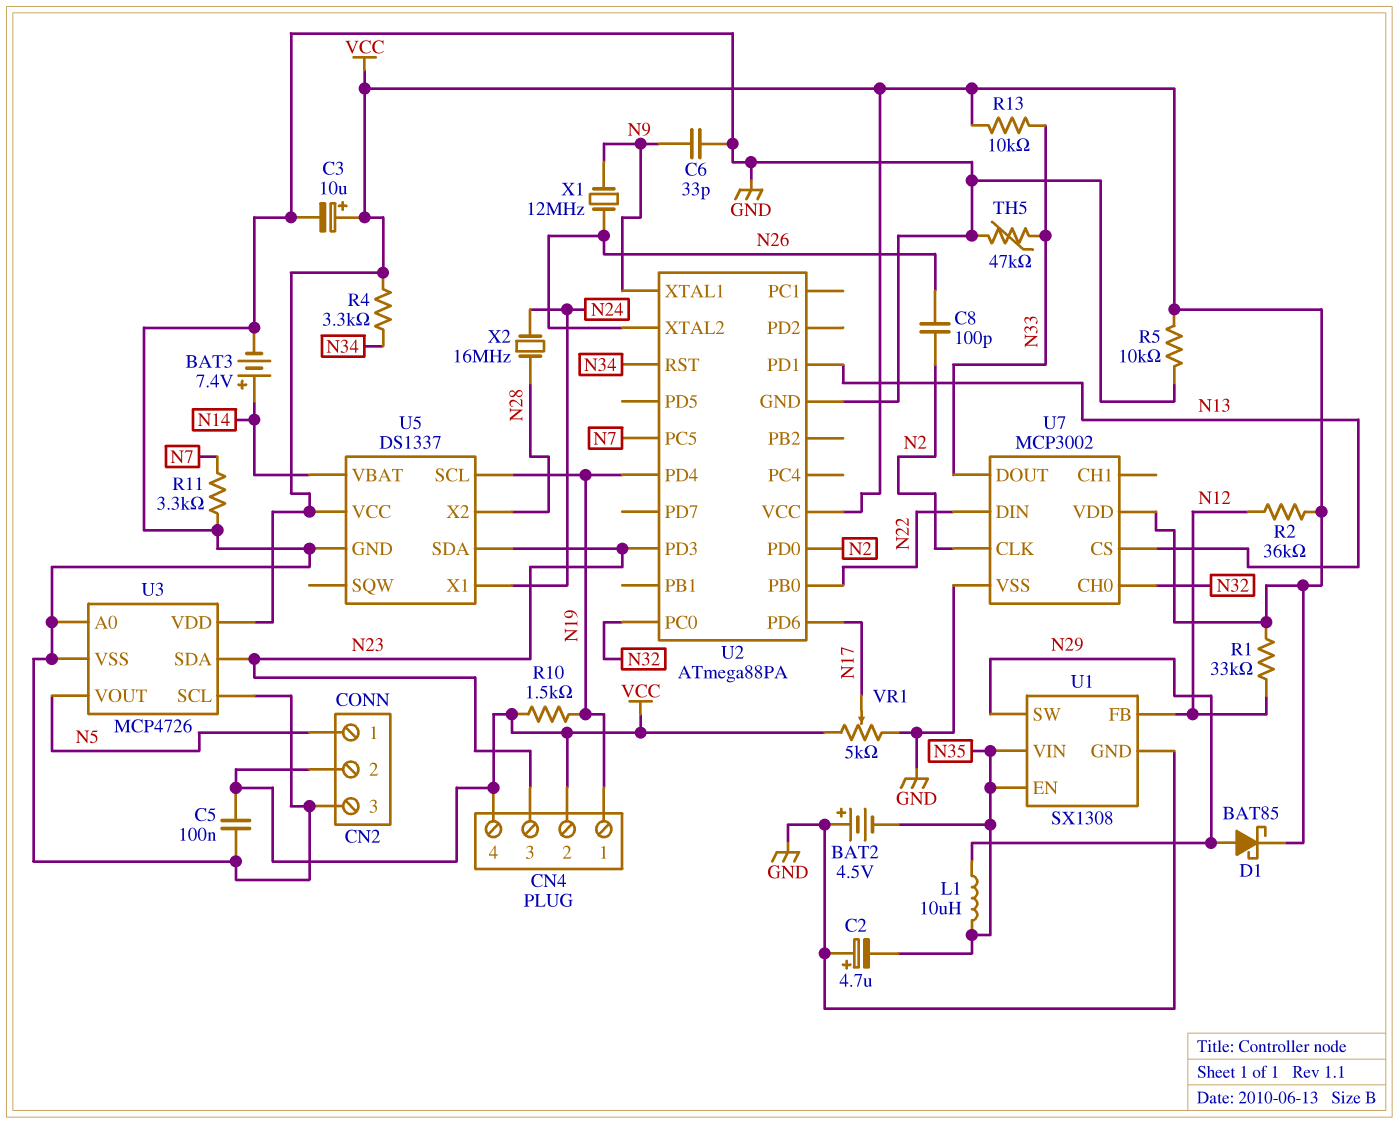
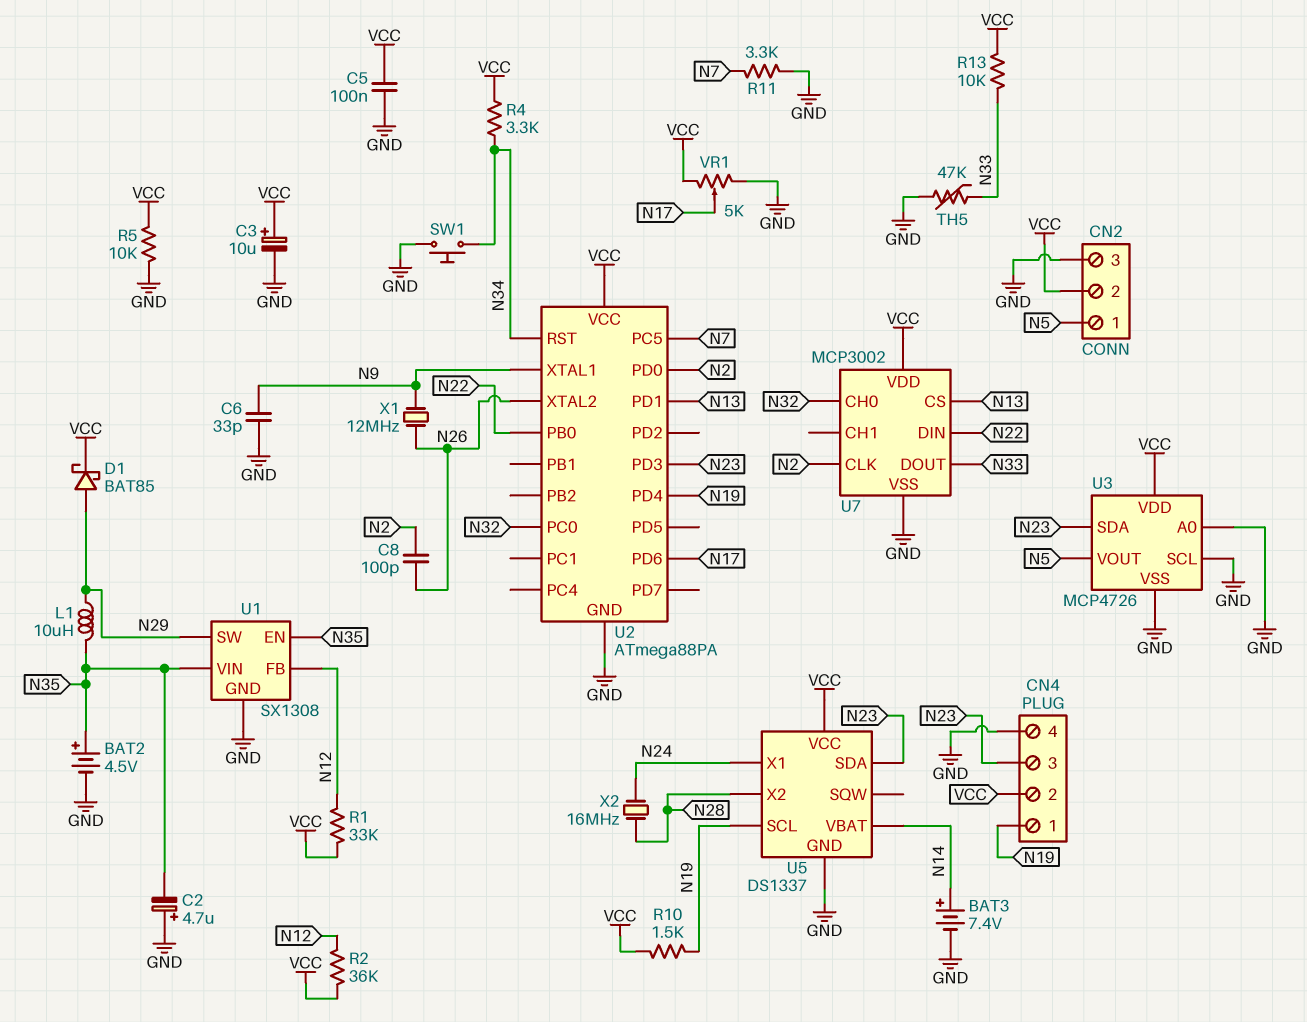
BAT2: 4.5V (plus GND, minus N35) -> 4.5V (plus N35, minus GND)
CN4 pin 4: VCC -> GND
SW1: none -> button (GND, N34)

